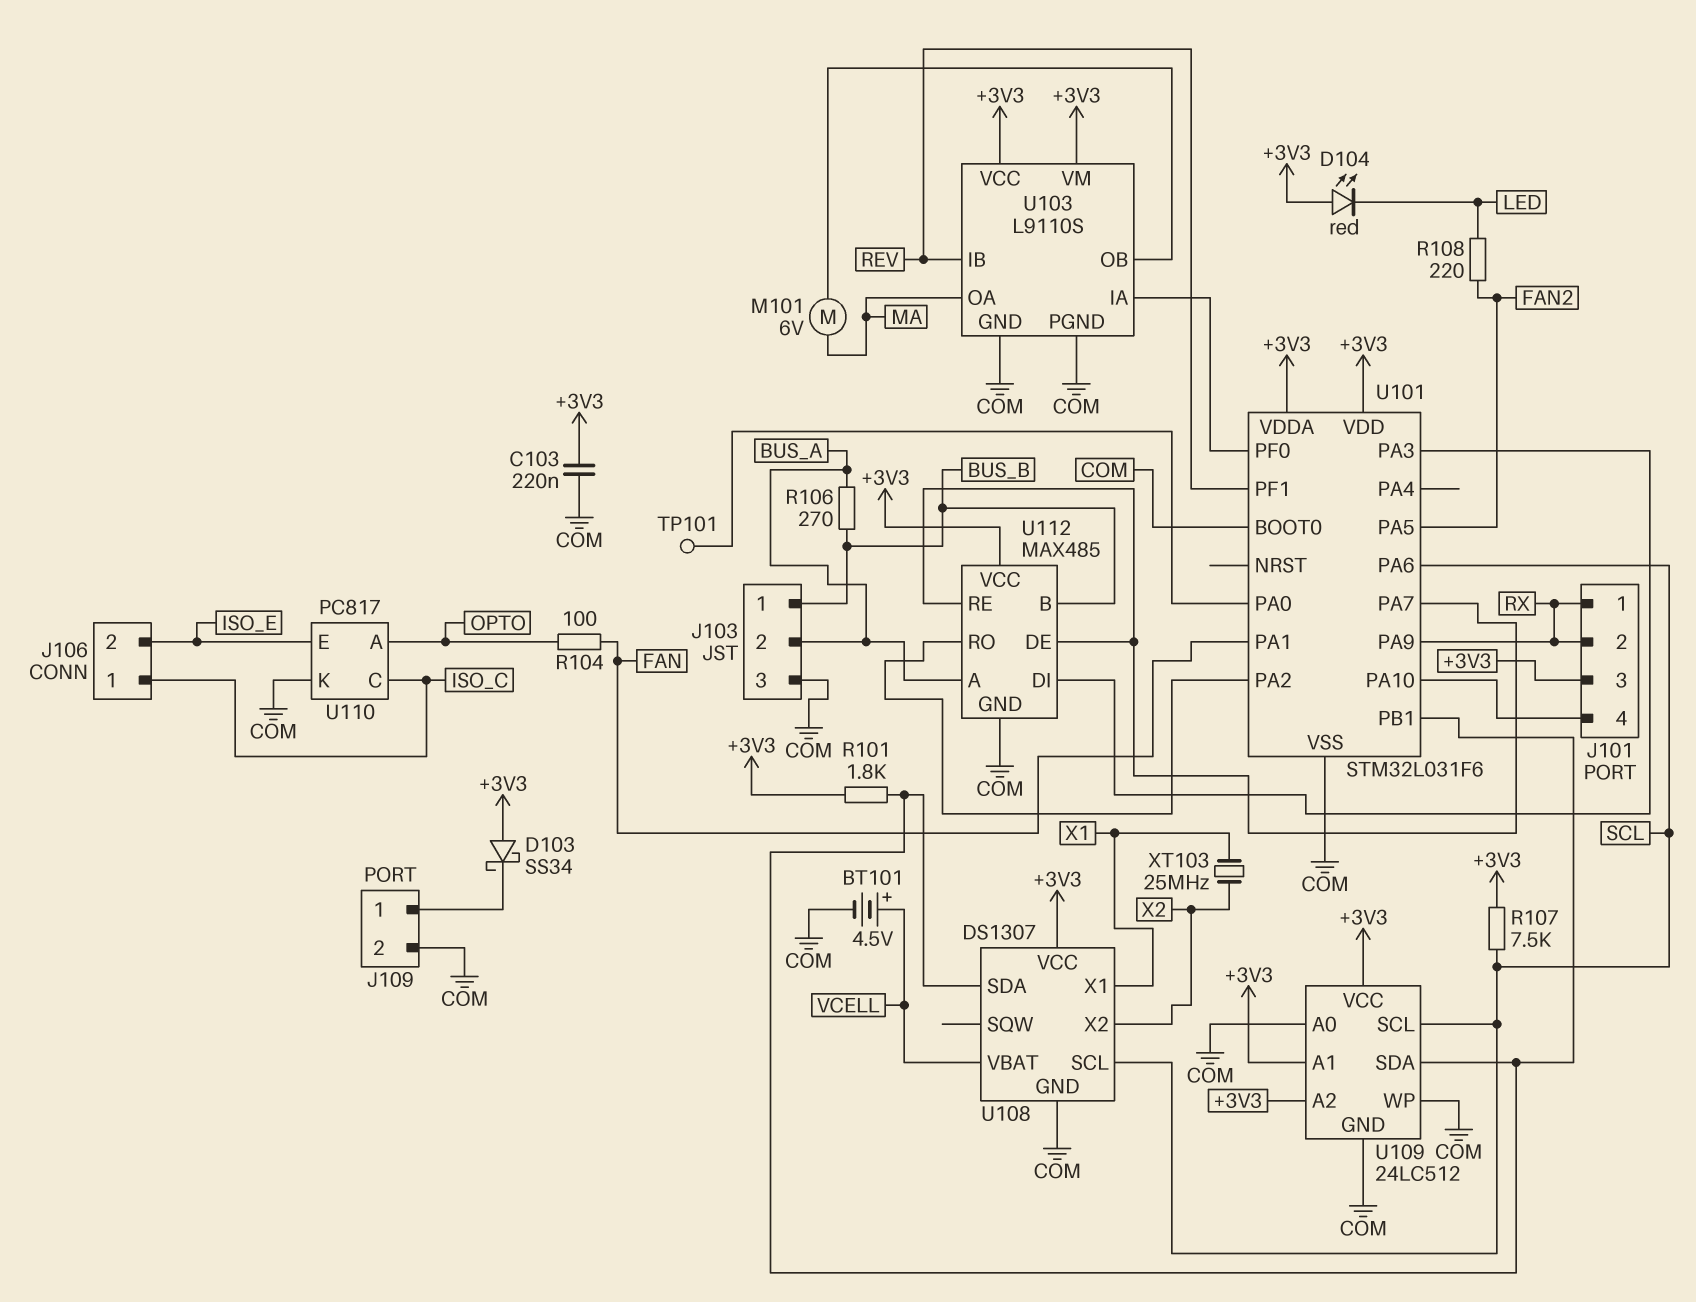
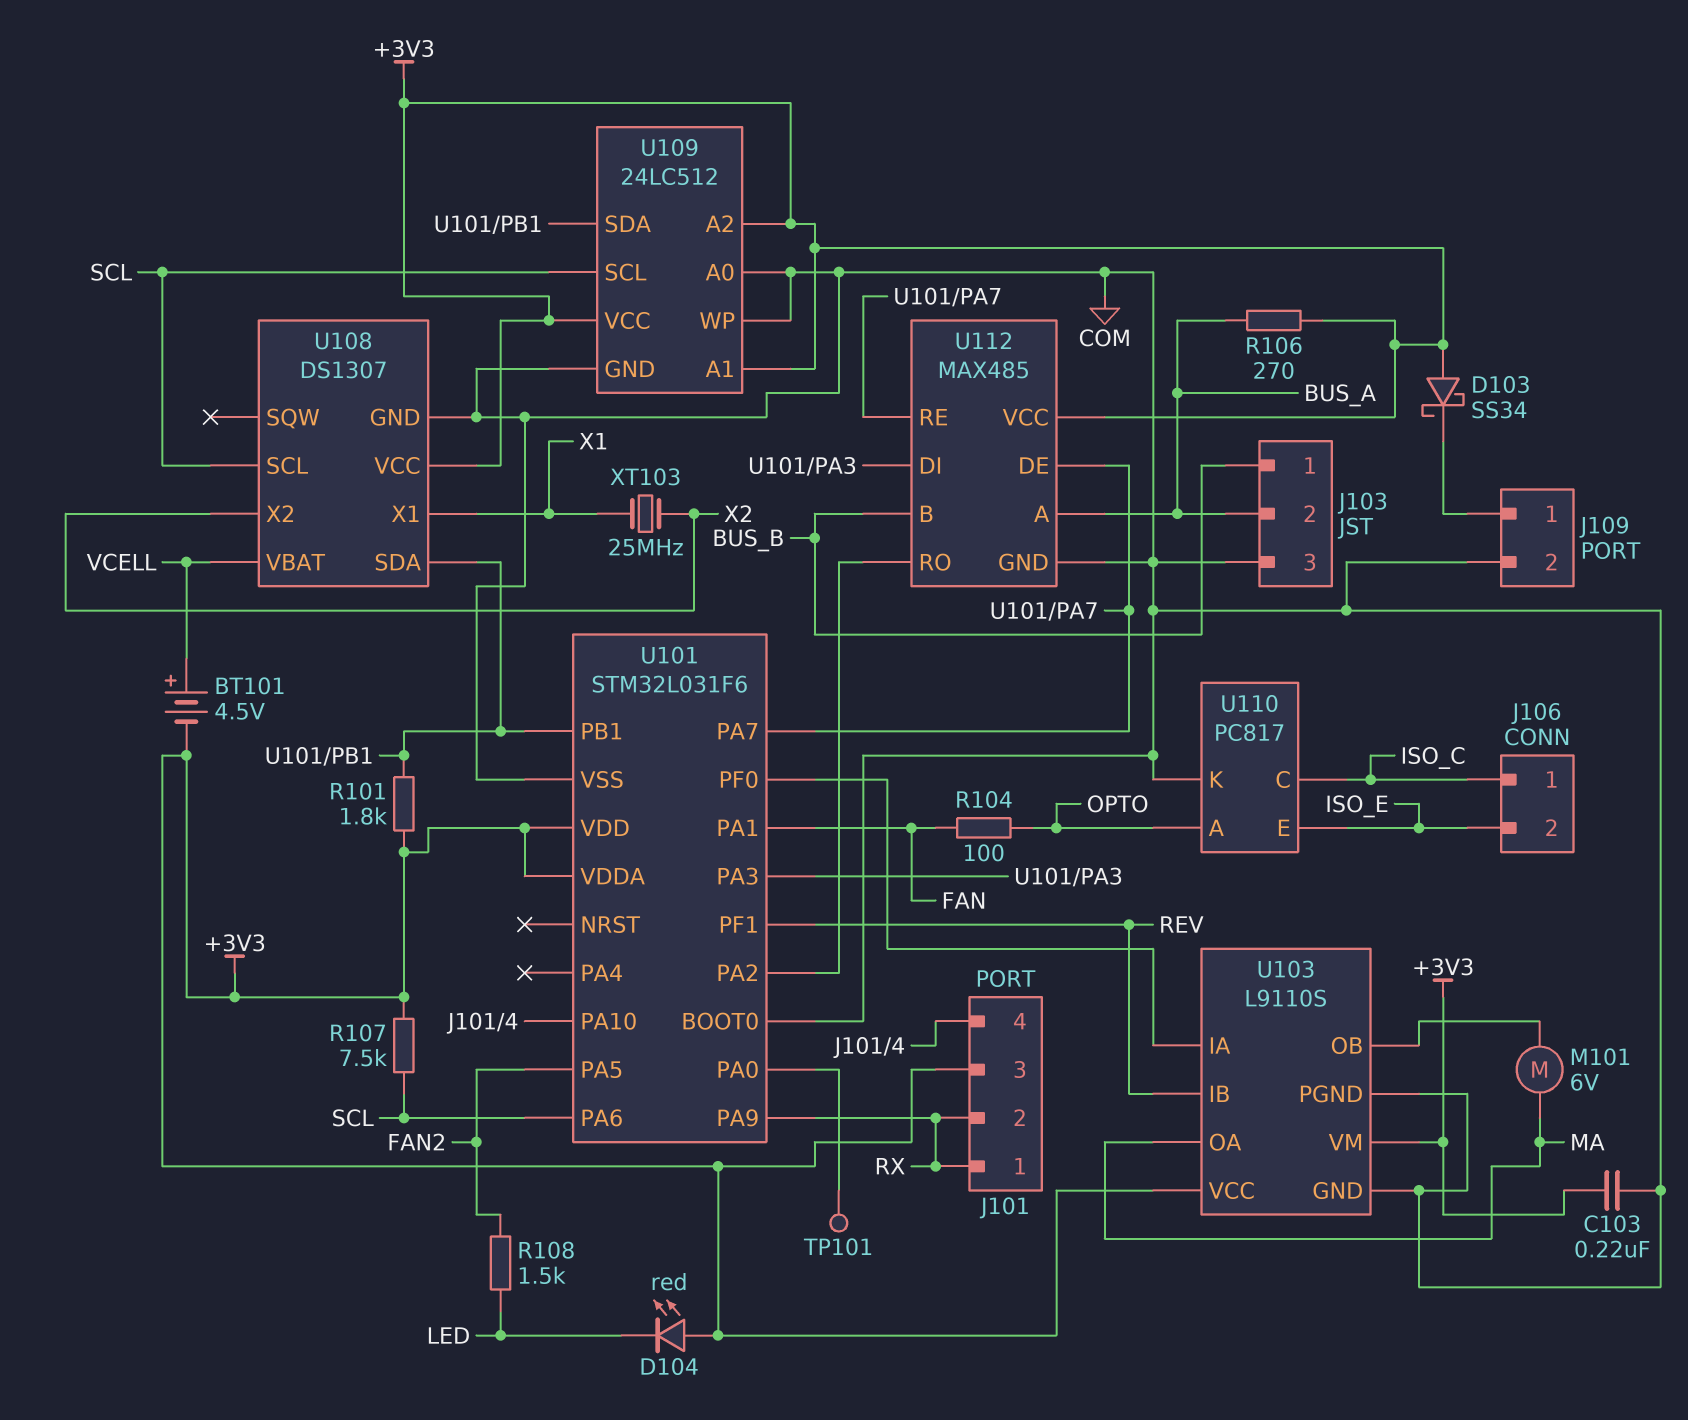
BT101: 4.5V (plus VCELL, minus COM) -> 4.5V (plus VCELL, minus +3V3)
R106: 270 (BUS_A, BUS_B) -> 270 (+3V3, BUS_A)
R108: 220 (FAN2, LED) -> 1.5k (FAN2, LED)

